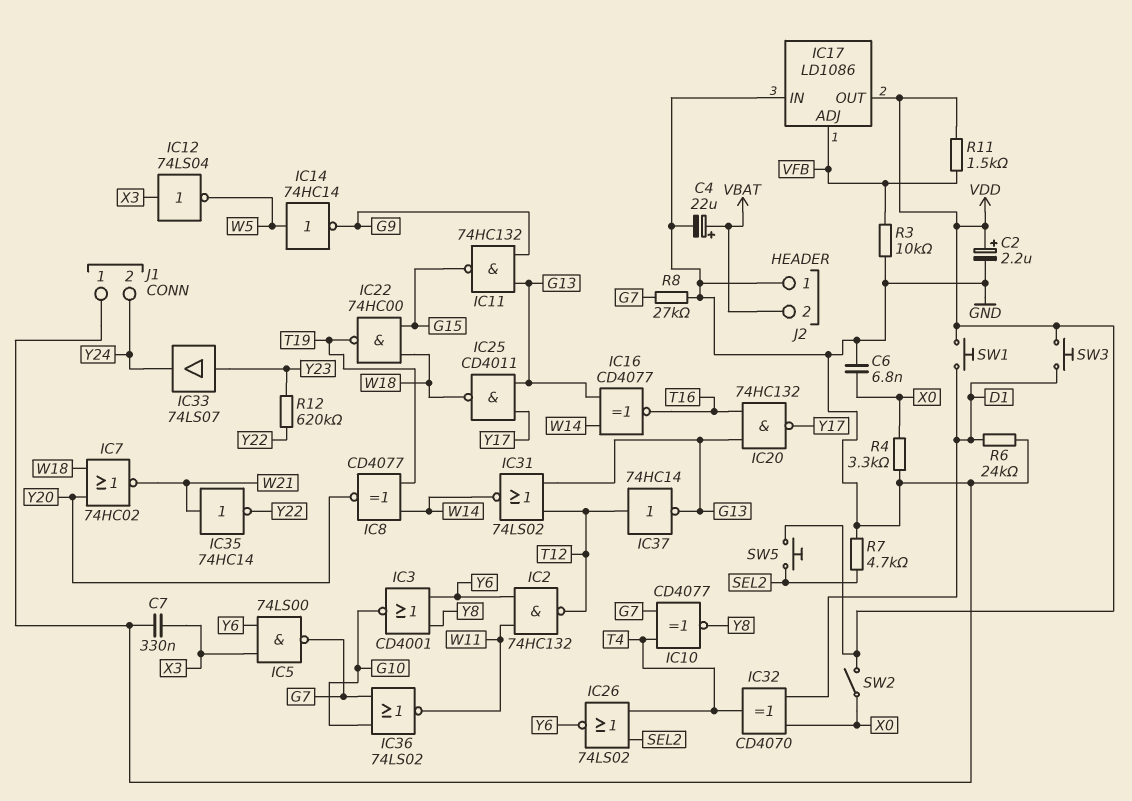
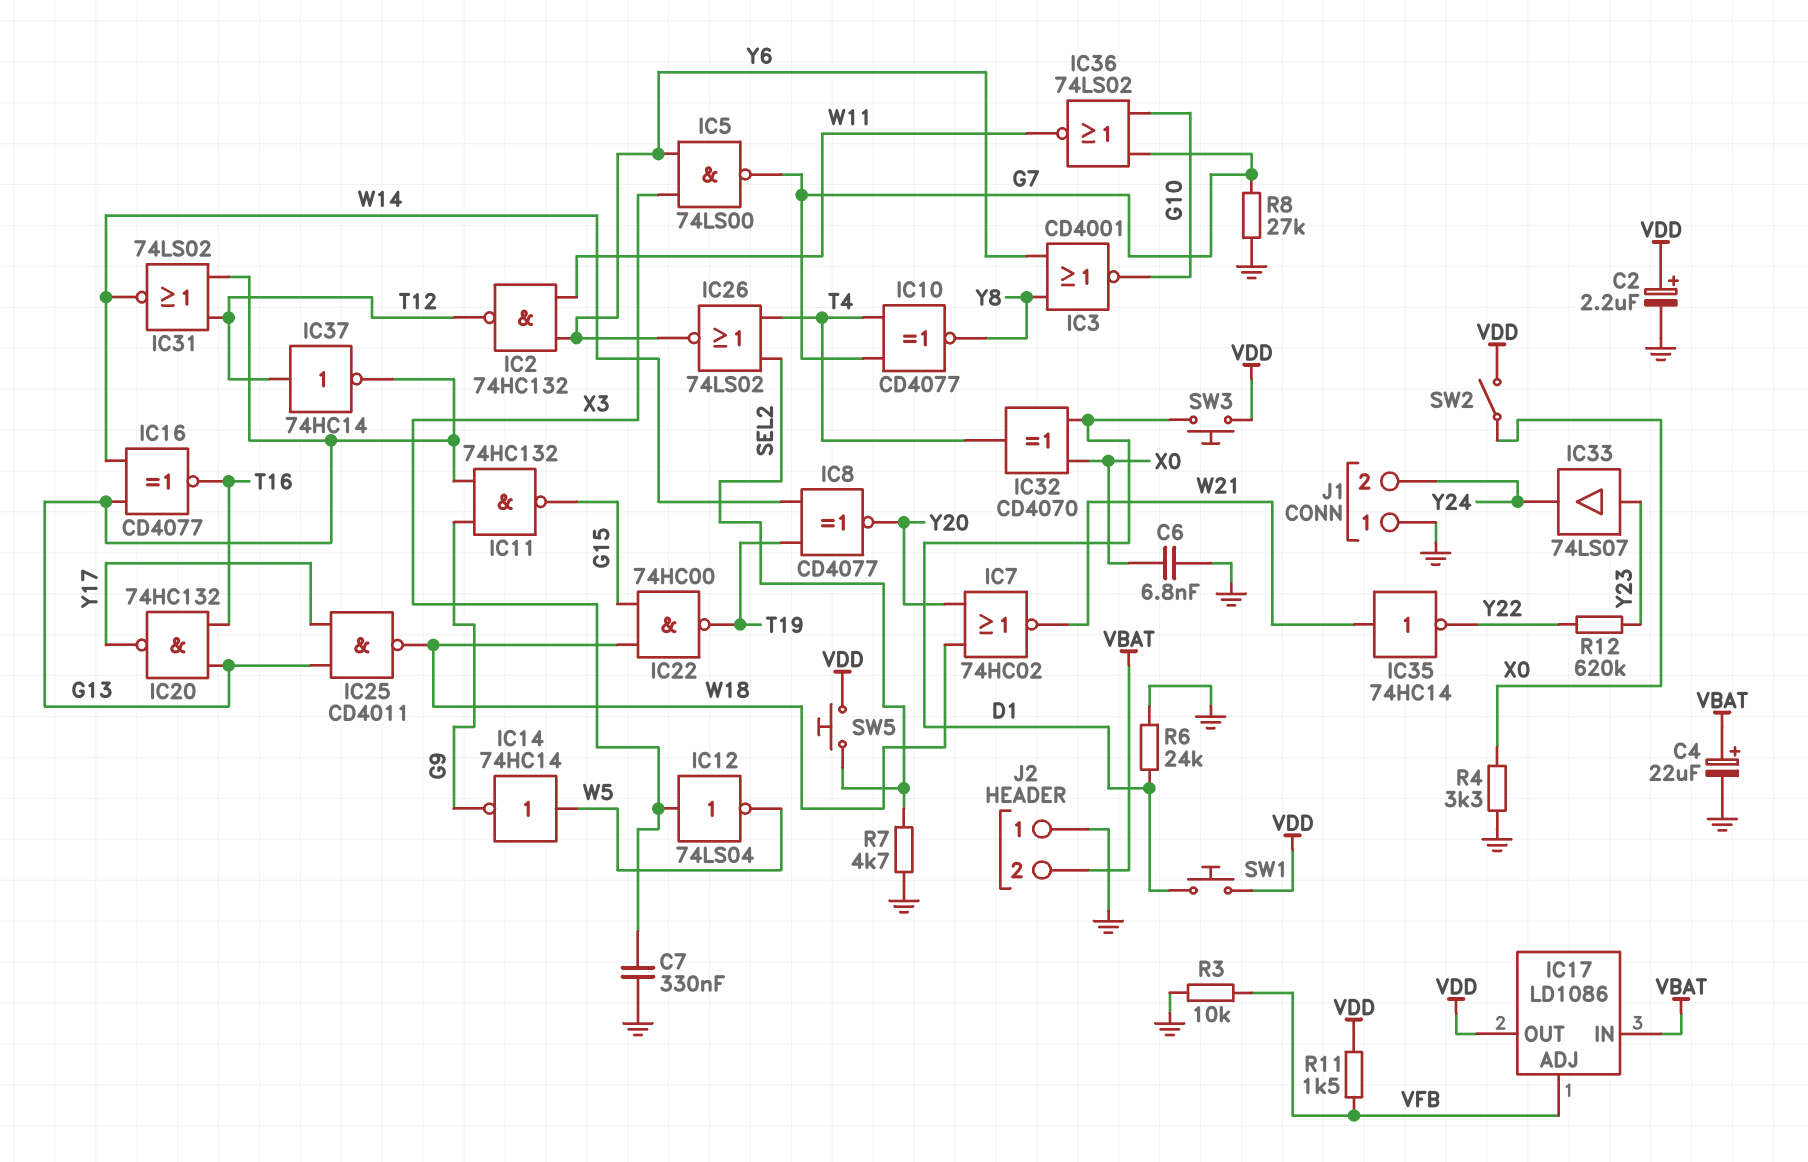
IC17 pin IN: GND -> VBAT

